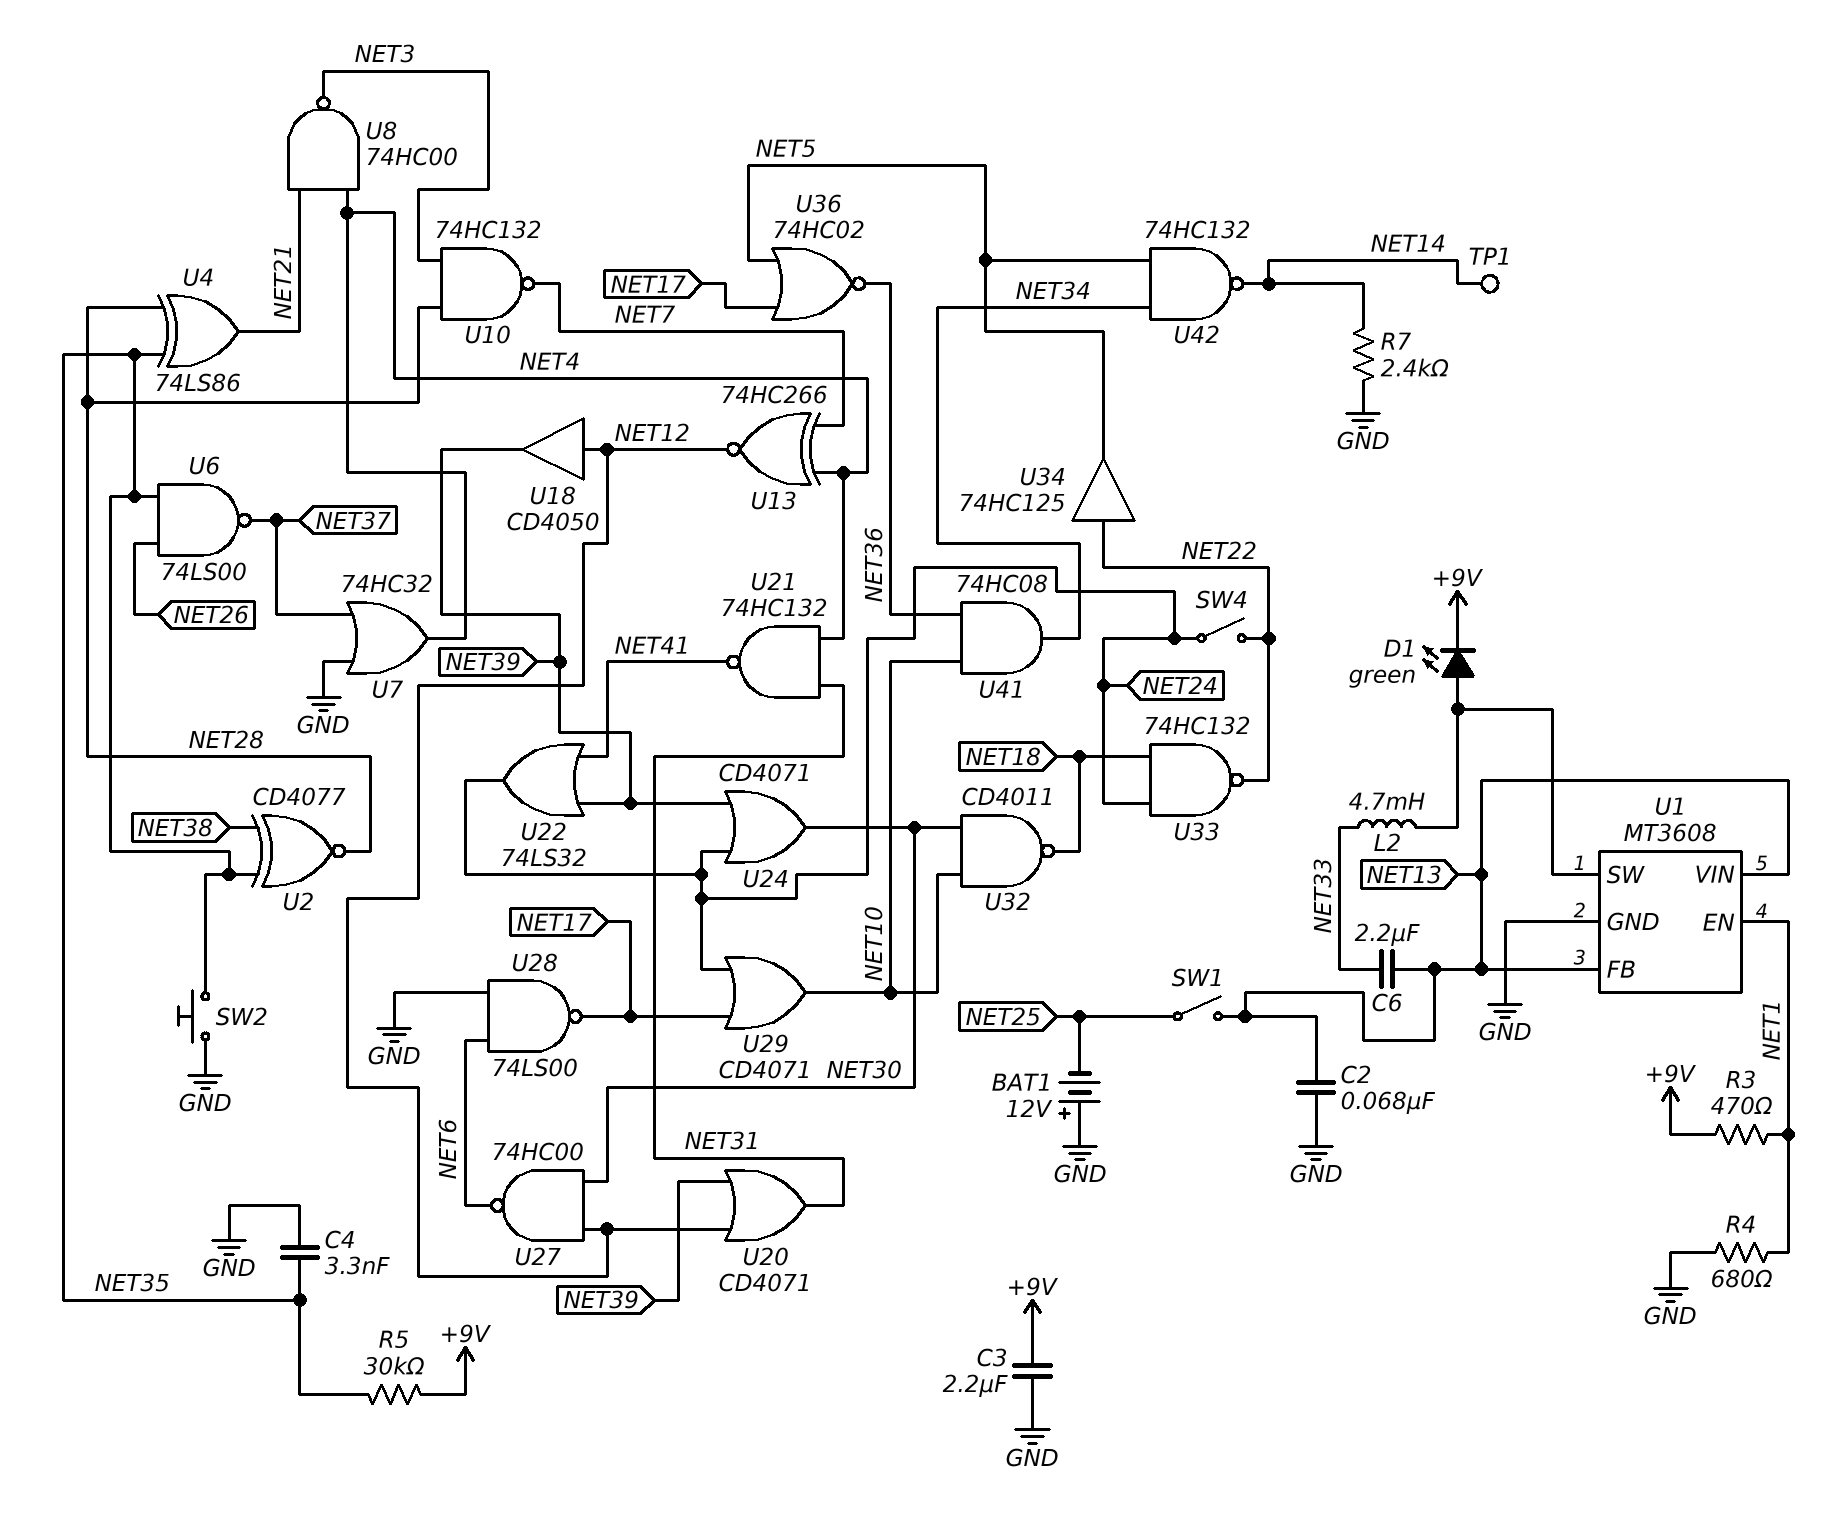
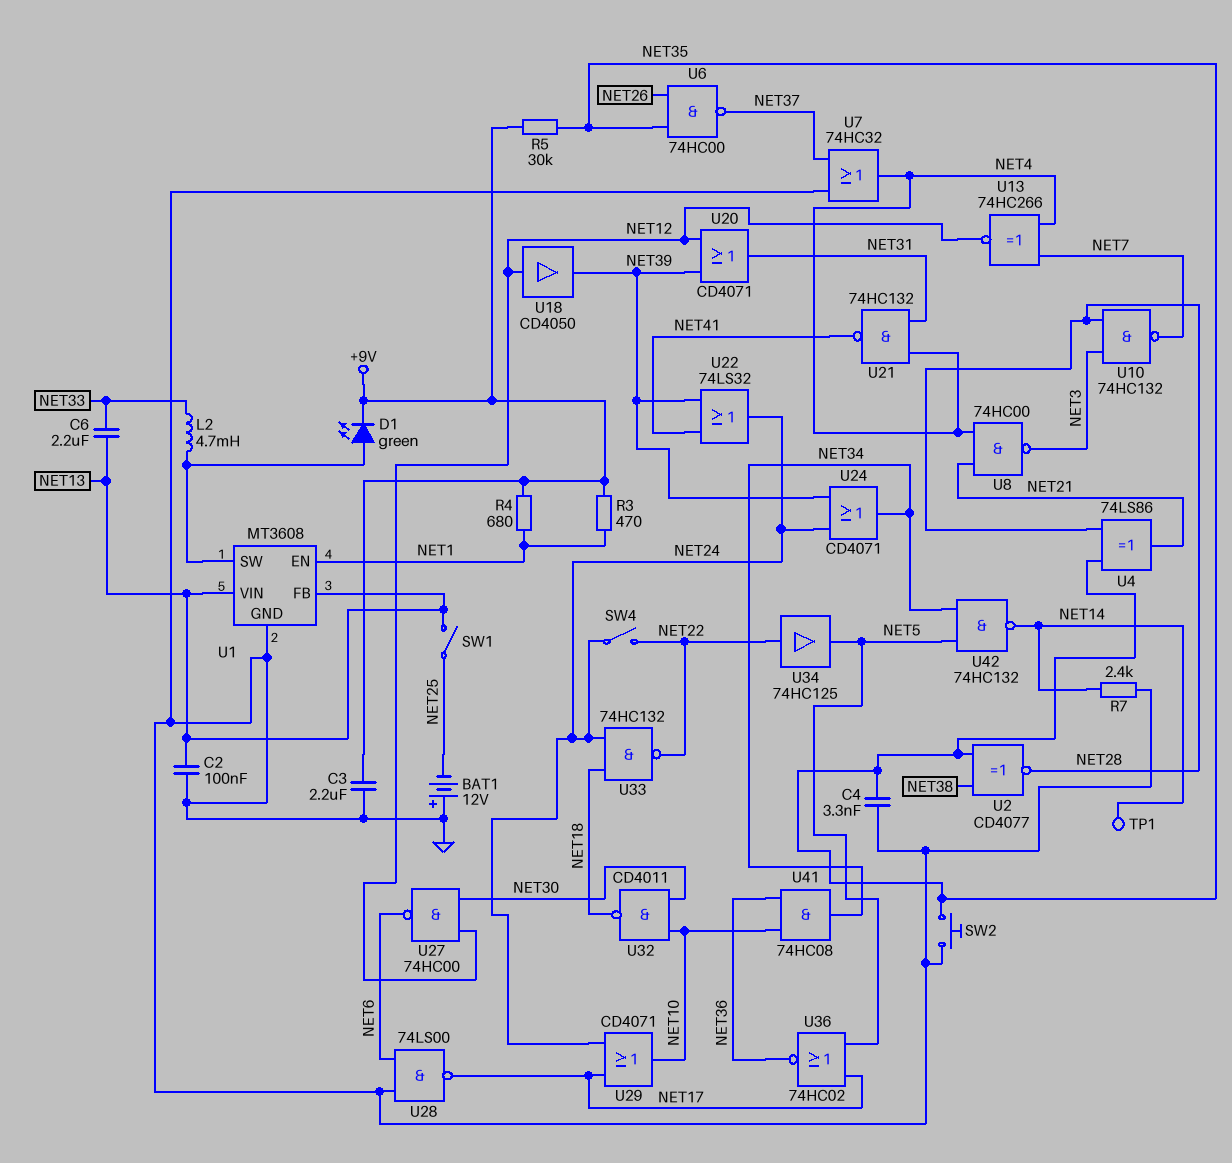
C2: 68nF (GND, NET13) -> 100nF (GND, NET13)
R4: 680 (GND, NET1) -> 680 (+9V, NET1)
U6: NAND 74LS00 (in NET26, in NET35, out NET37) -> NAND 74HC00 (in NET26, in NET35, out NET37)
U24: OR CD4071 (in NET24, in NET39, out NET30) -> OR CD4071 (in NET24, in NET39, out NET34)

